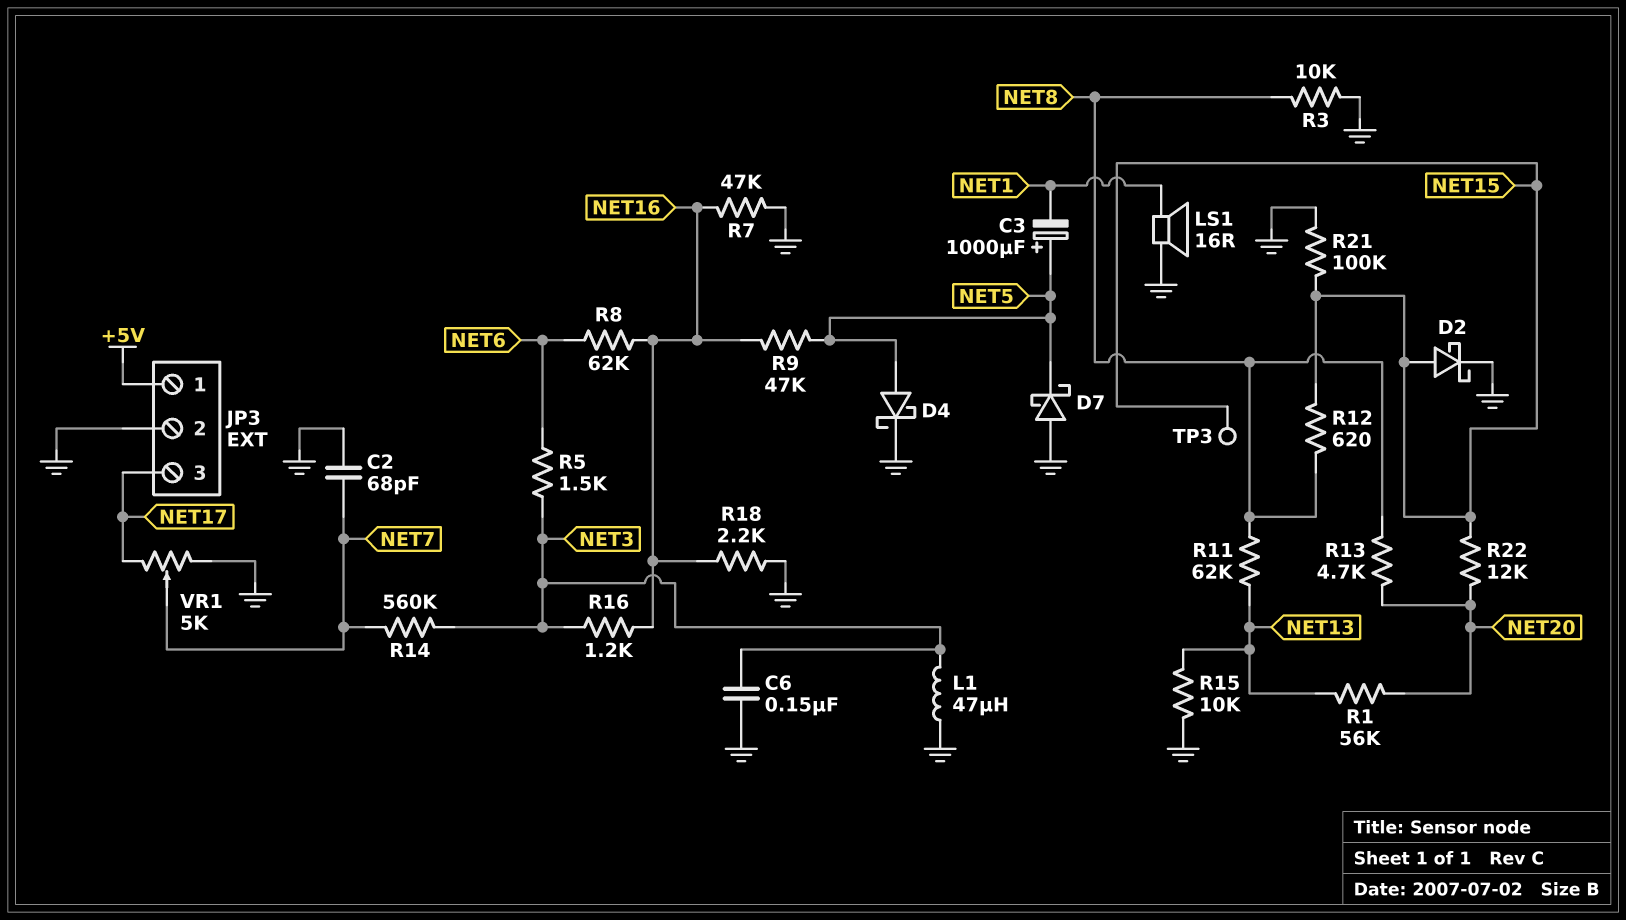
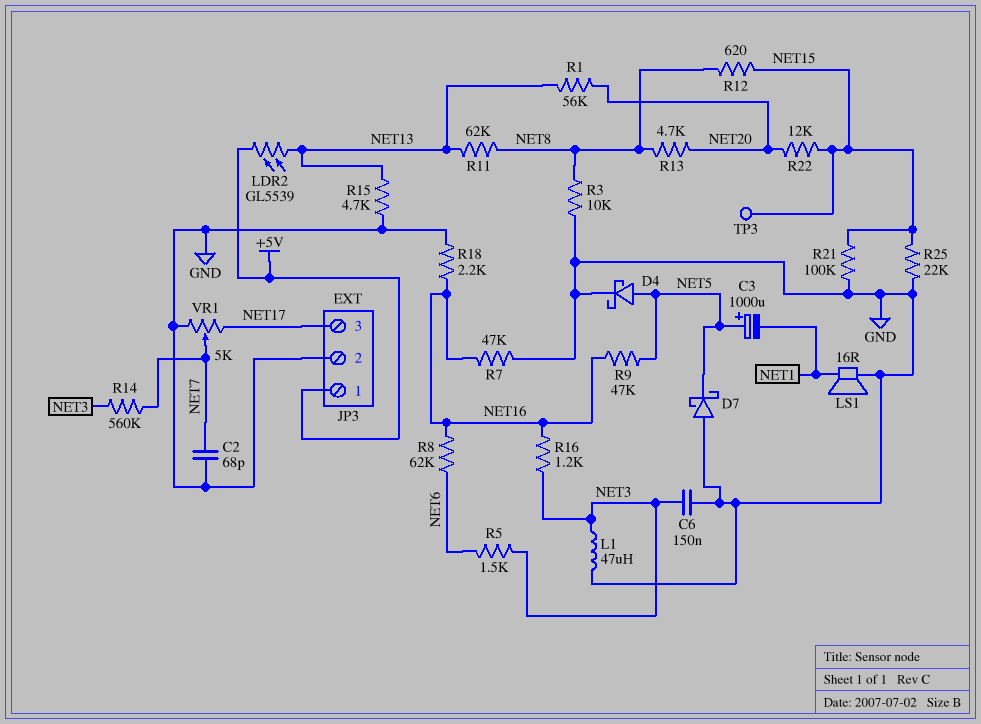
D2: schottky (A NET15, K GND) -> none
LDR2: none -> GL5539 (+5V, NET13)
R15: 10k (GND, NET13) -> 4.7k (GND, NET13)
R25: none -> 22k (GND, NET15)

